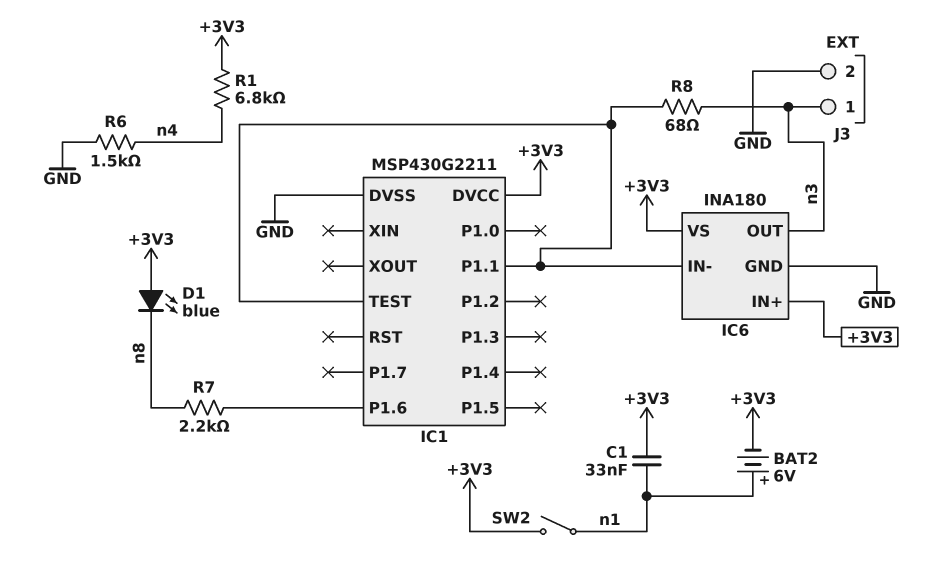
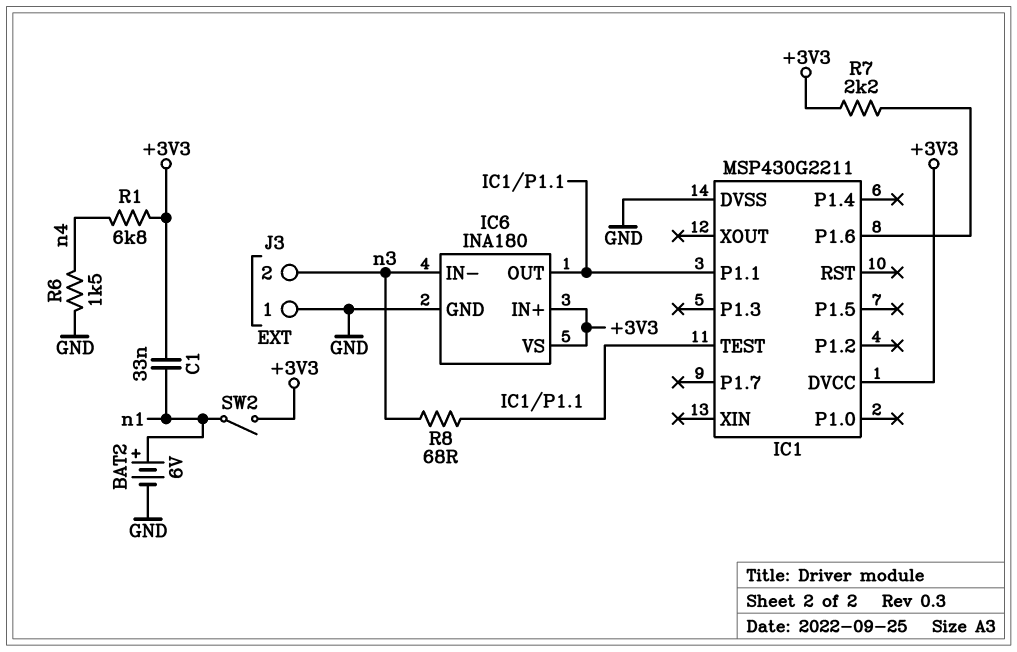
BAT2: 6V (plus n1, minus +3V3) -> 6V (plus n1, minus GND)
D1: LED blue (A +3V3, K n8) -> none
IC6 pin IN-: IC1/P1.1 -> n3
IC6 pin OUT: n3 -> IC1/P1.1
J3 pin 1: n3 -> GND
J3 pin 2: GND -> n3
R7: 2.2k (IC1/P1.6, n8) -> 2.2k (+3V3, IC1/P1.6)

